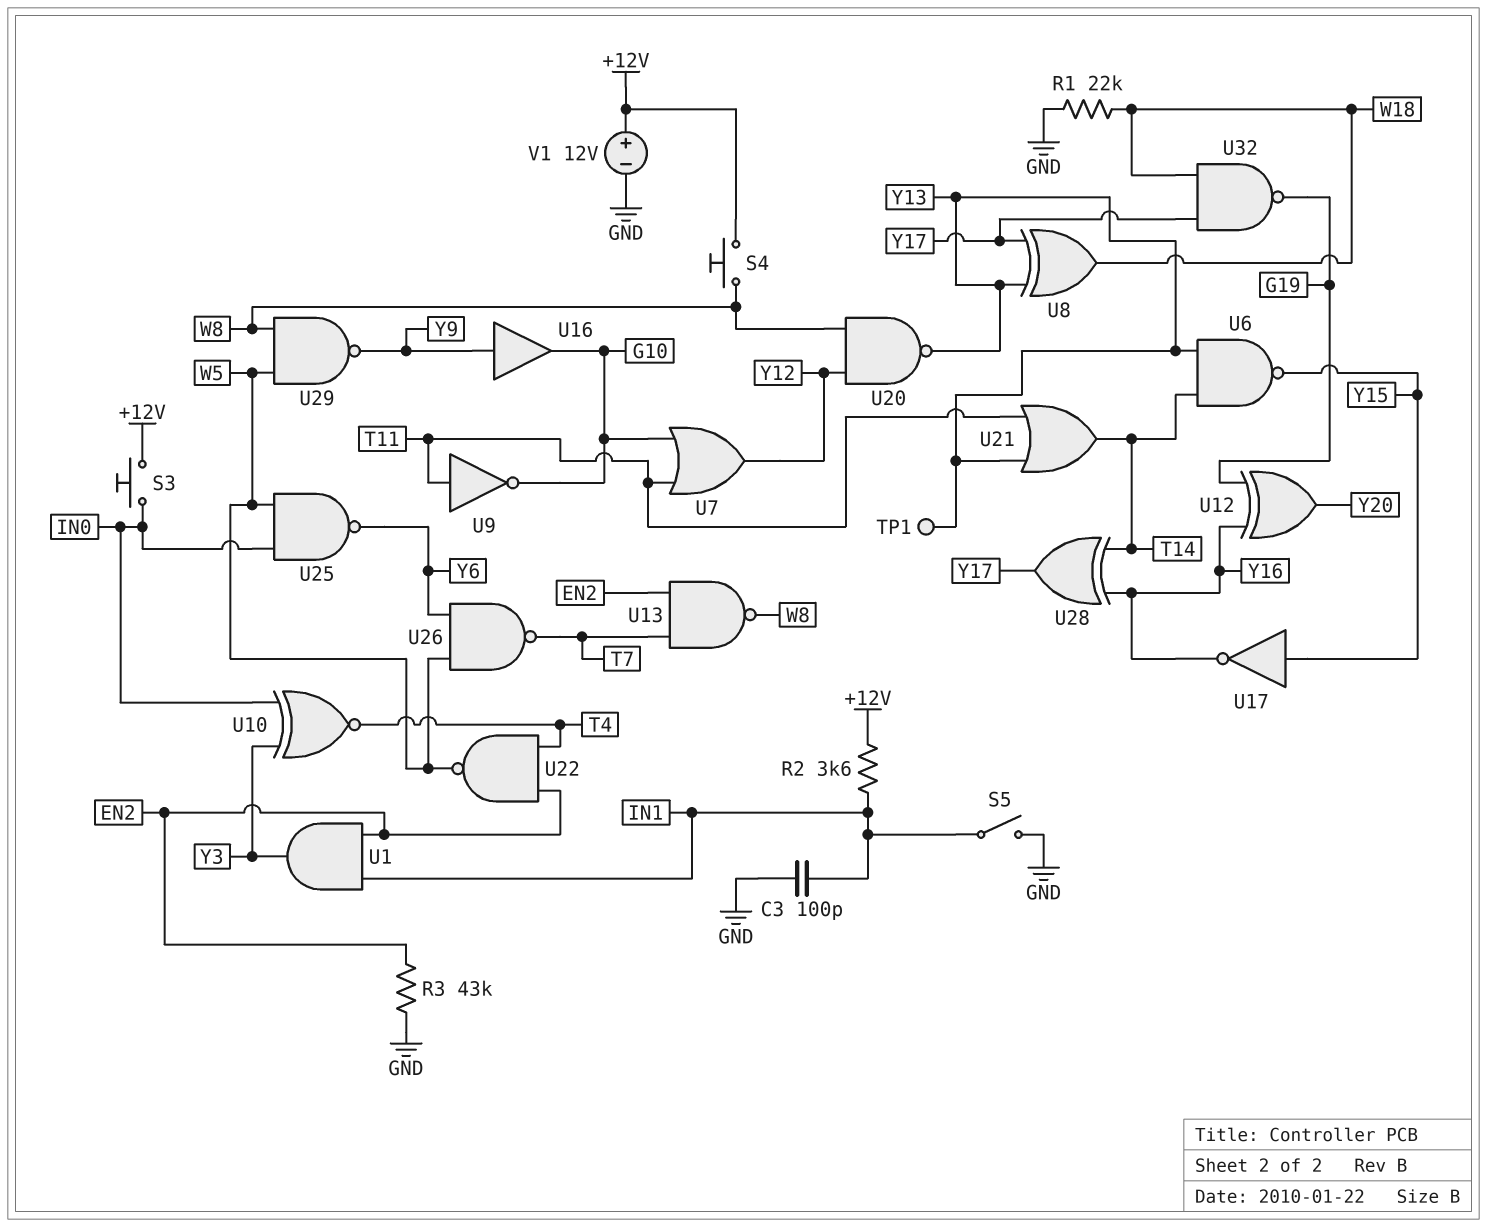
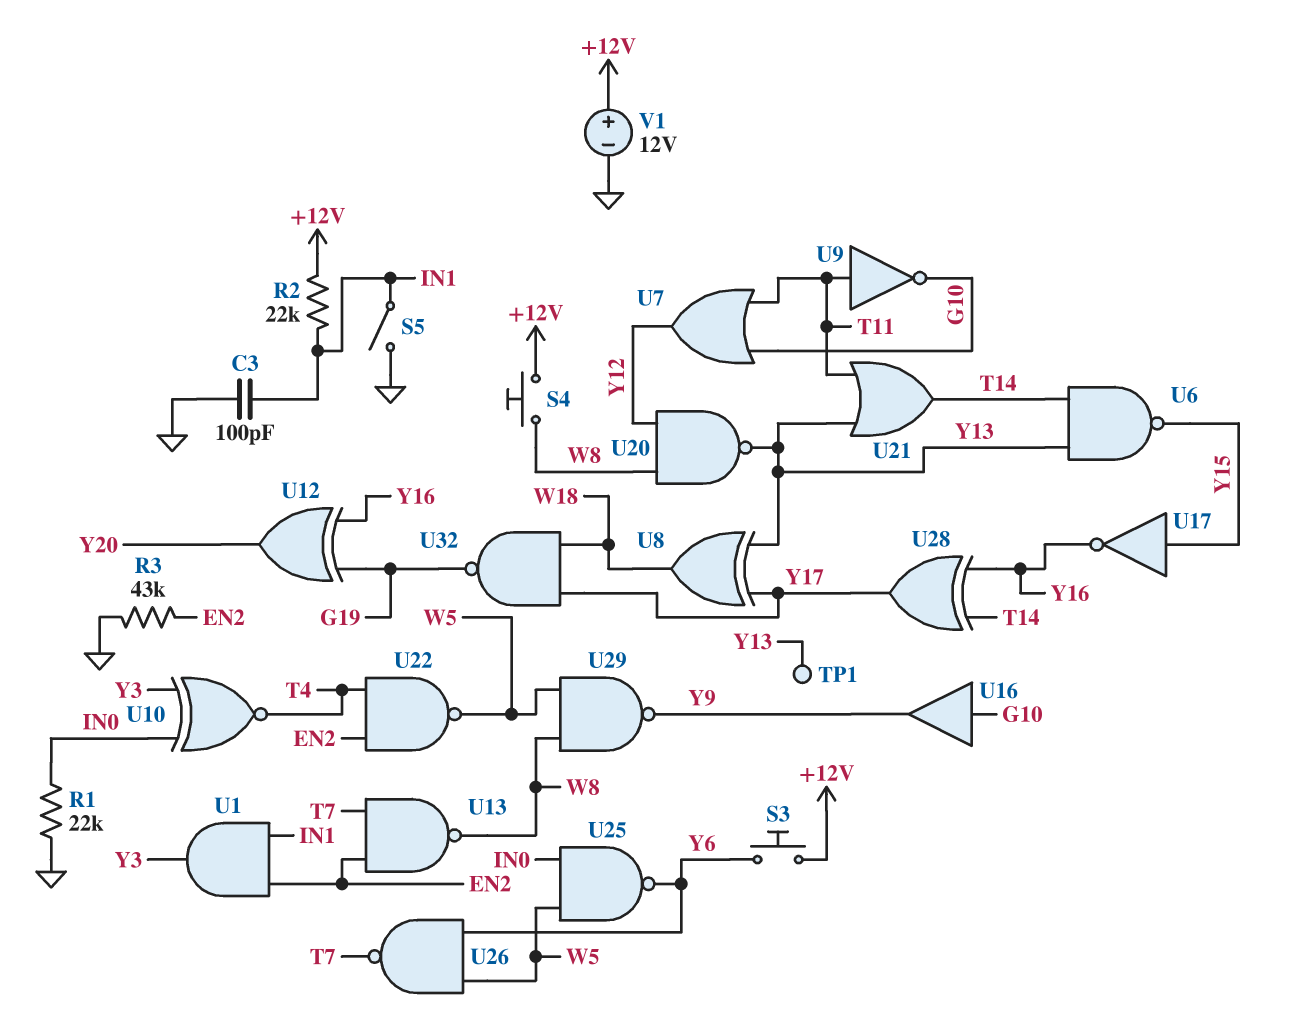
R1: 22k (GND, W18) -> 22k (GND, IN0)
R2: 3.6k (+12V, IN1) -> 22k (+12V, IN1)
S3: button (+12V, IN0) -> button (+12V, Y6)
U16: buffer (in Y9, out G10) -> buffer (in G10, out Y9)

